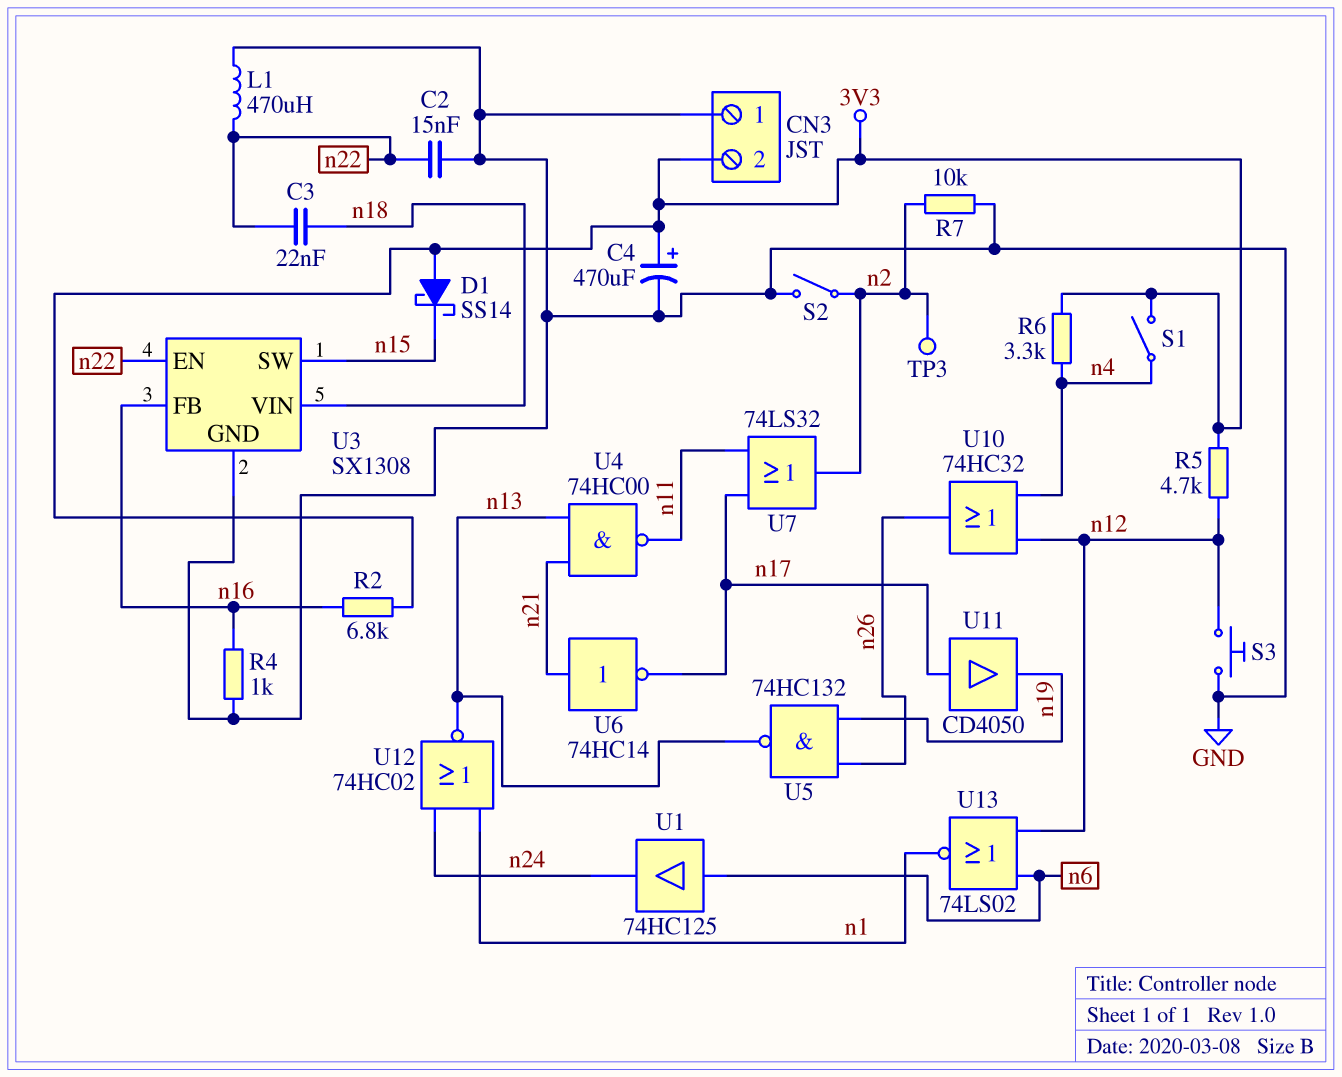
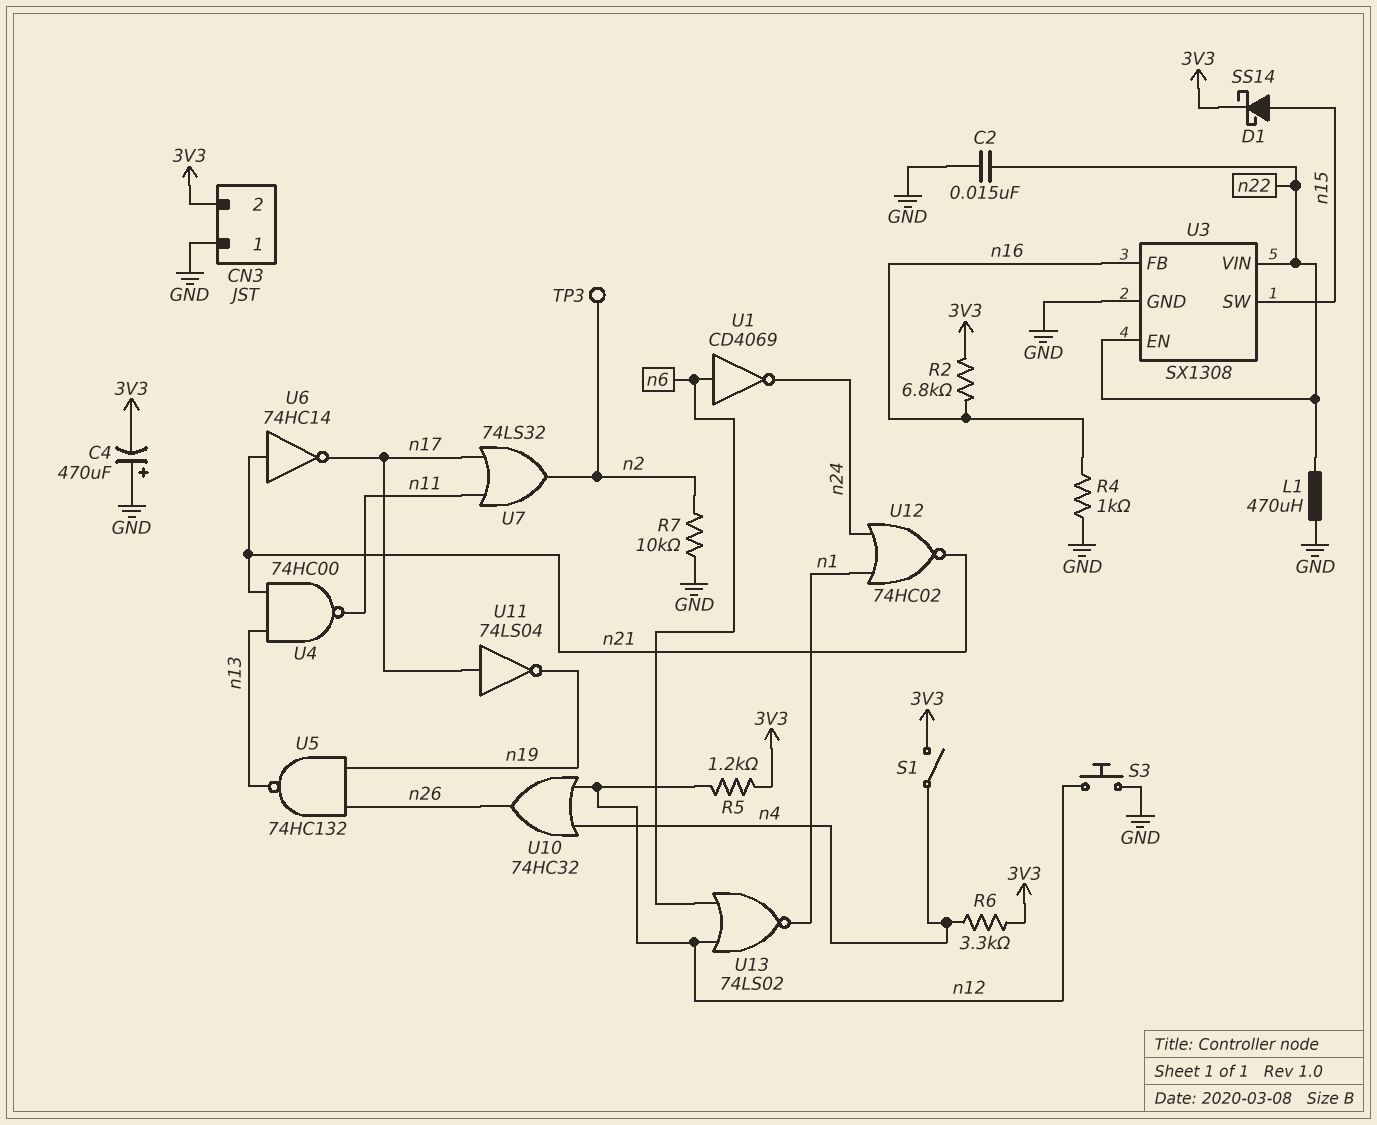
C3: 22nF (n18, n22) -> none
C4: 470uF (plus 3V3, minus GND) -> 470uF (plus GND, minus 3V3)
D1: schottky SS14 (A 3V3, K n15) -> schottky SS14 (A n15, K 3V3)
R5: 4.7k (3V3, n12) -> 1.2k (3V3, n12)
S2: switch (GND, n2) -> none
U1: buffer 74HC125 (in n6, out n24) -> NOT CD4069 (in n6, out n24)
U3 pin VIN: n18 -> n22
U11: buffer CD4050 (in n17, out n19) -> NOT 74LS04 (in n17, out n19)
U12: NOR 74HC02 (in n1, in n24, out n13) -> NOR 74HC02 (in n1, in n24, out n21)

